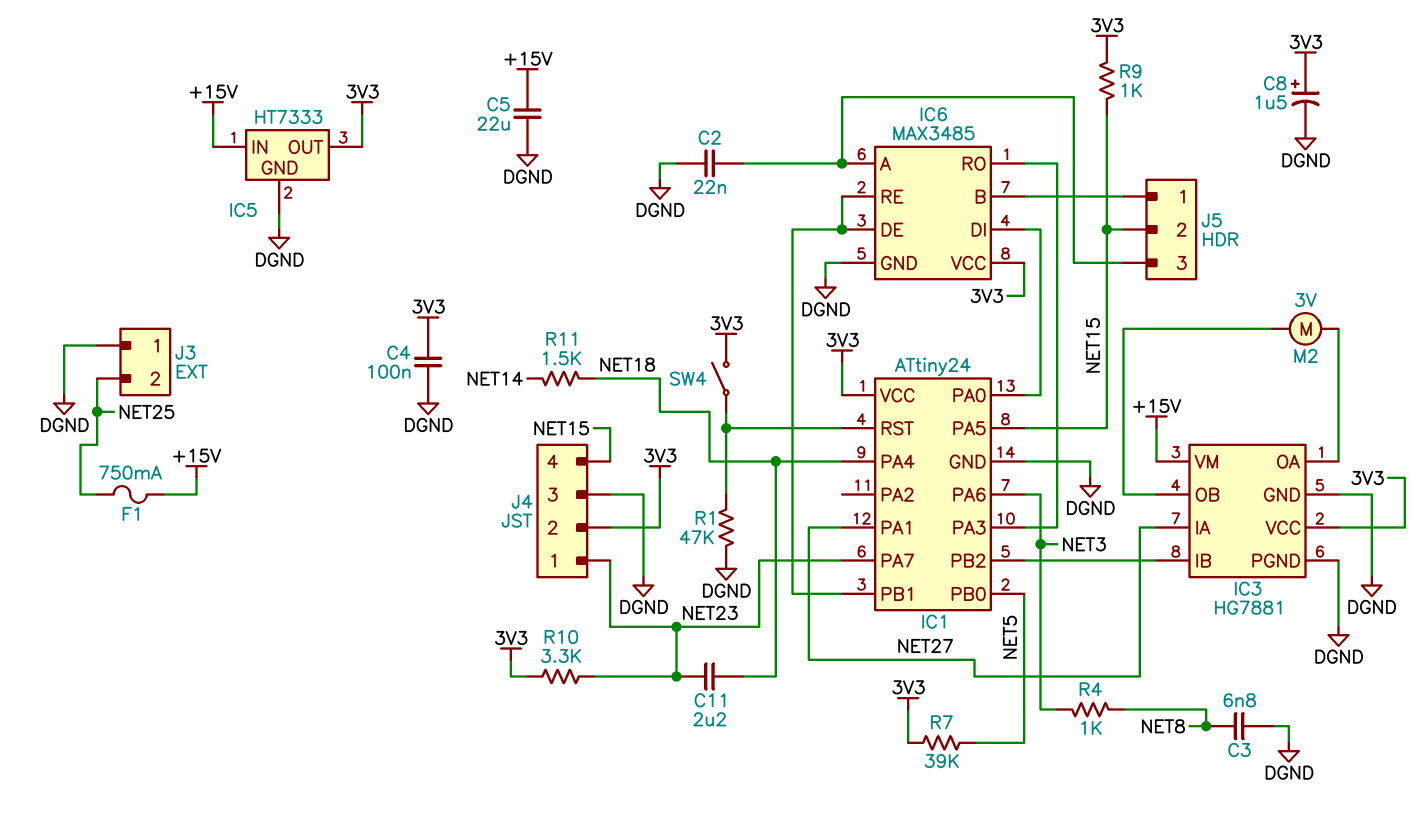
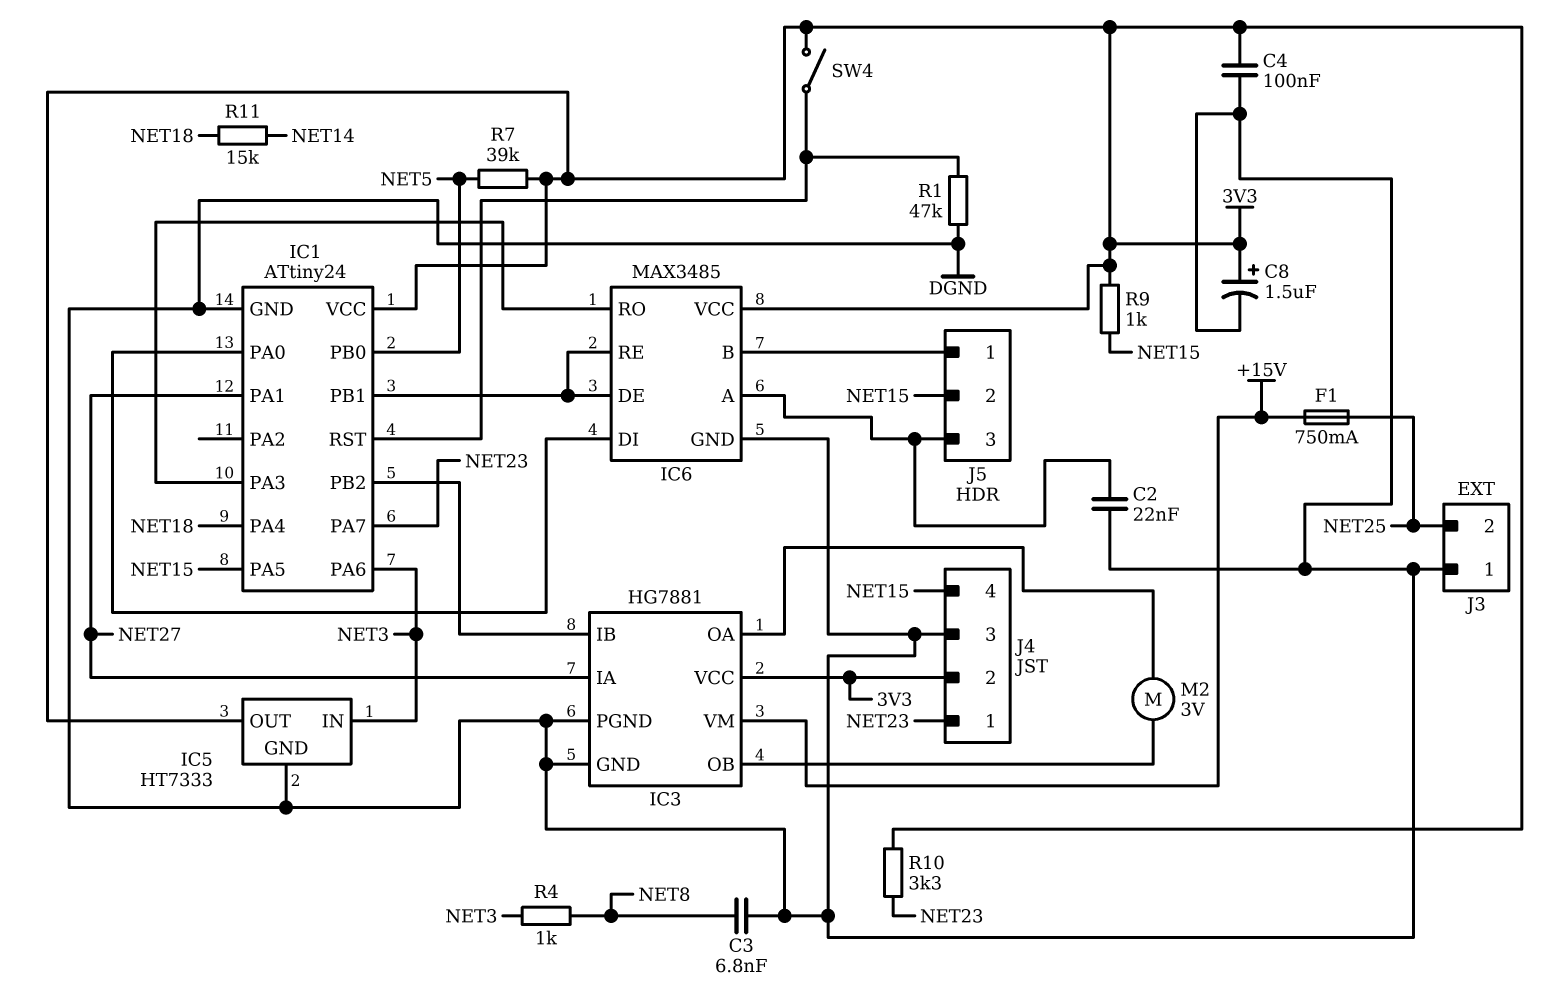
C5: 22uF (+15V, DGND) -> none
C11: 2.2uF (NET18, NET23) -> none
IC5 pin IN: +15V -> NET3
R11: 1.5k (NET14, NET18) -> 15k (NET14, NET18)

